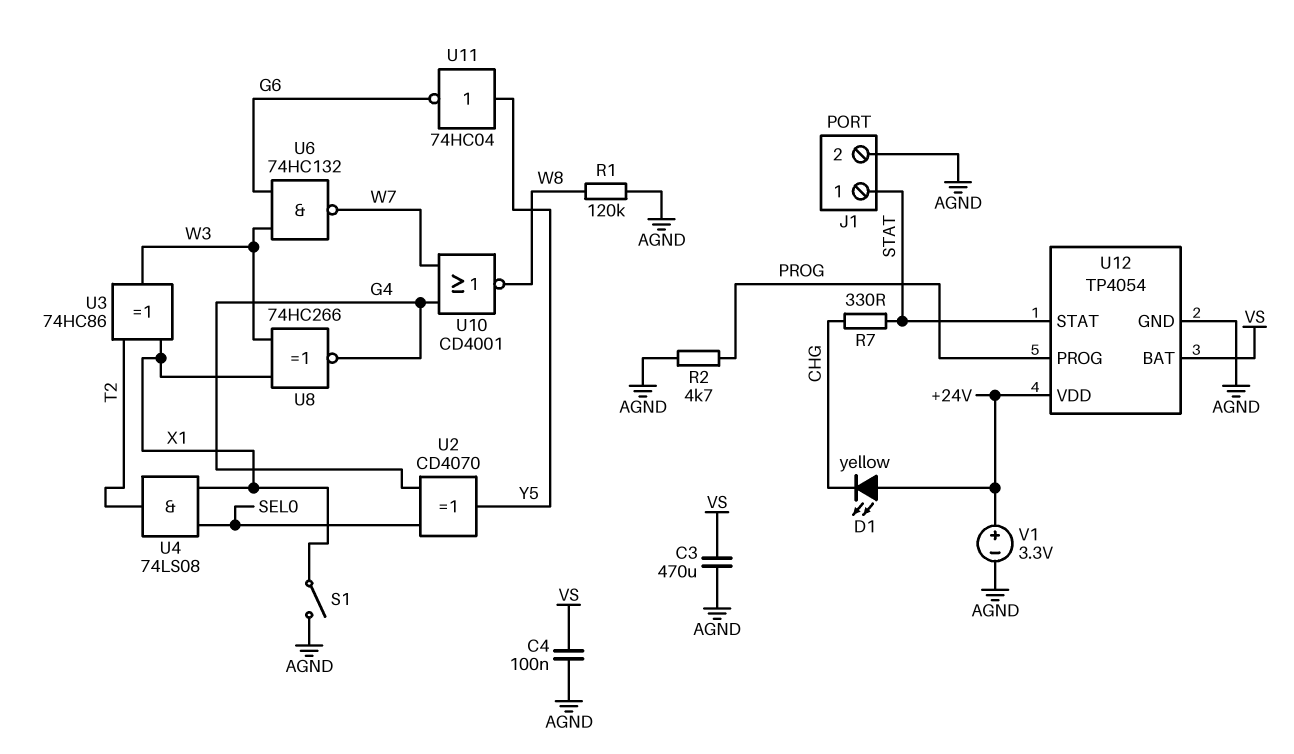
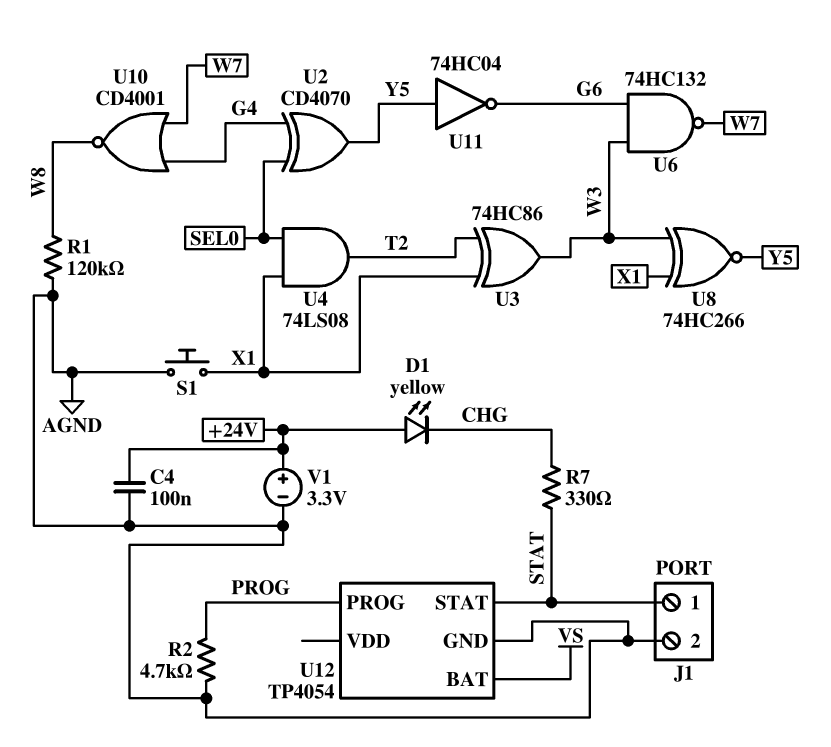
C3: 470uF (AGND, VS) -> none
C4: 100nF (AGND, VS) -> 100nF (+24V, AGND)
S1: switch (AGND, X1) -> button (AGND, X1)
U8: XNOR 74HC266 (in W3, in X1, out G4) -> XNOR 74HC266 (in W3, in X1, out Y5)
U12 pin VDD: +24V -> none

